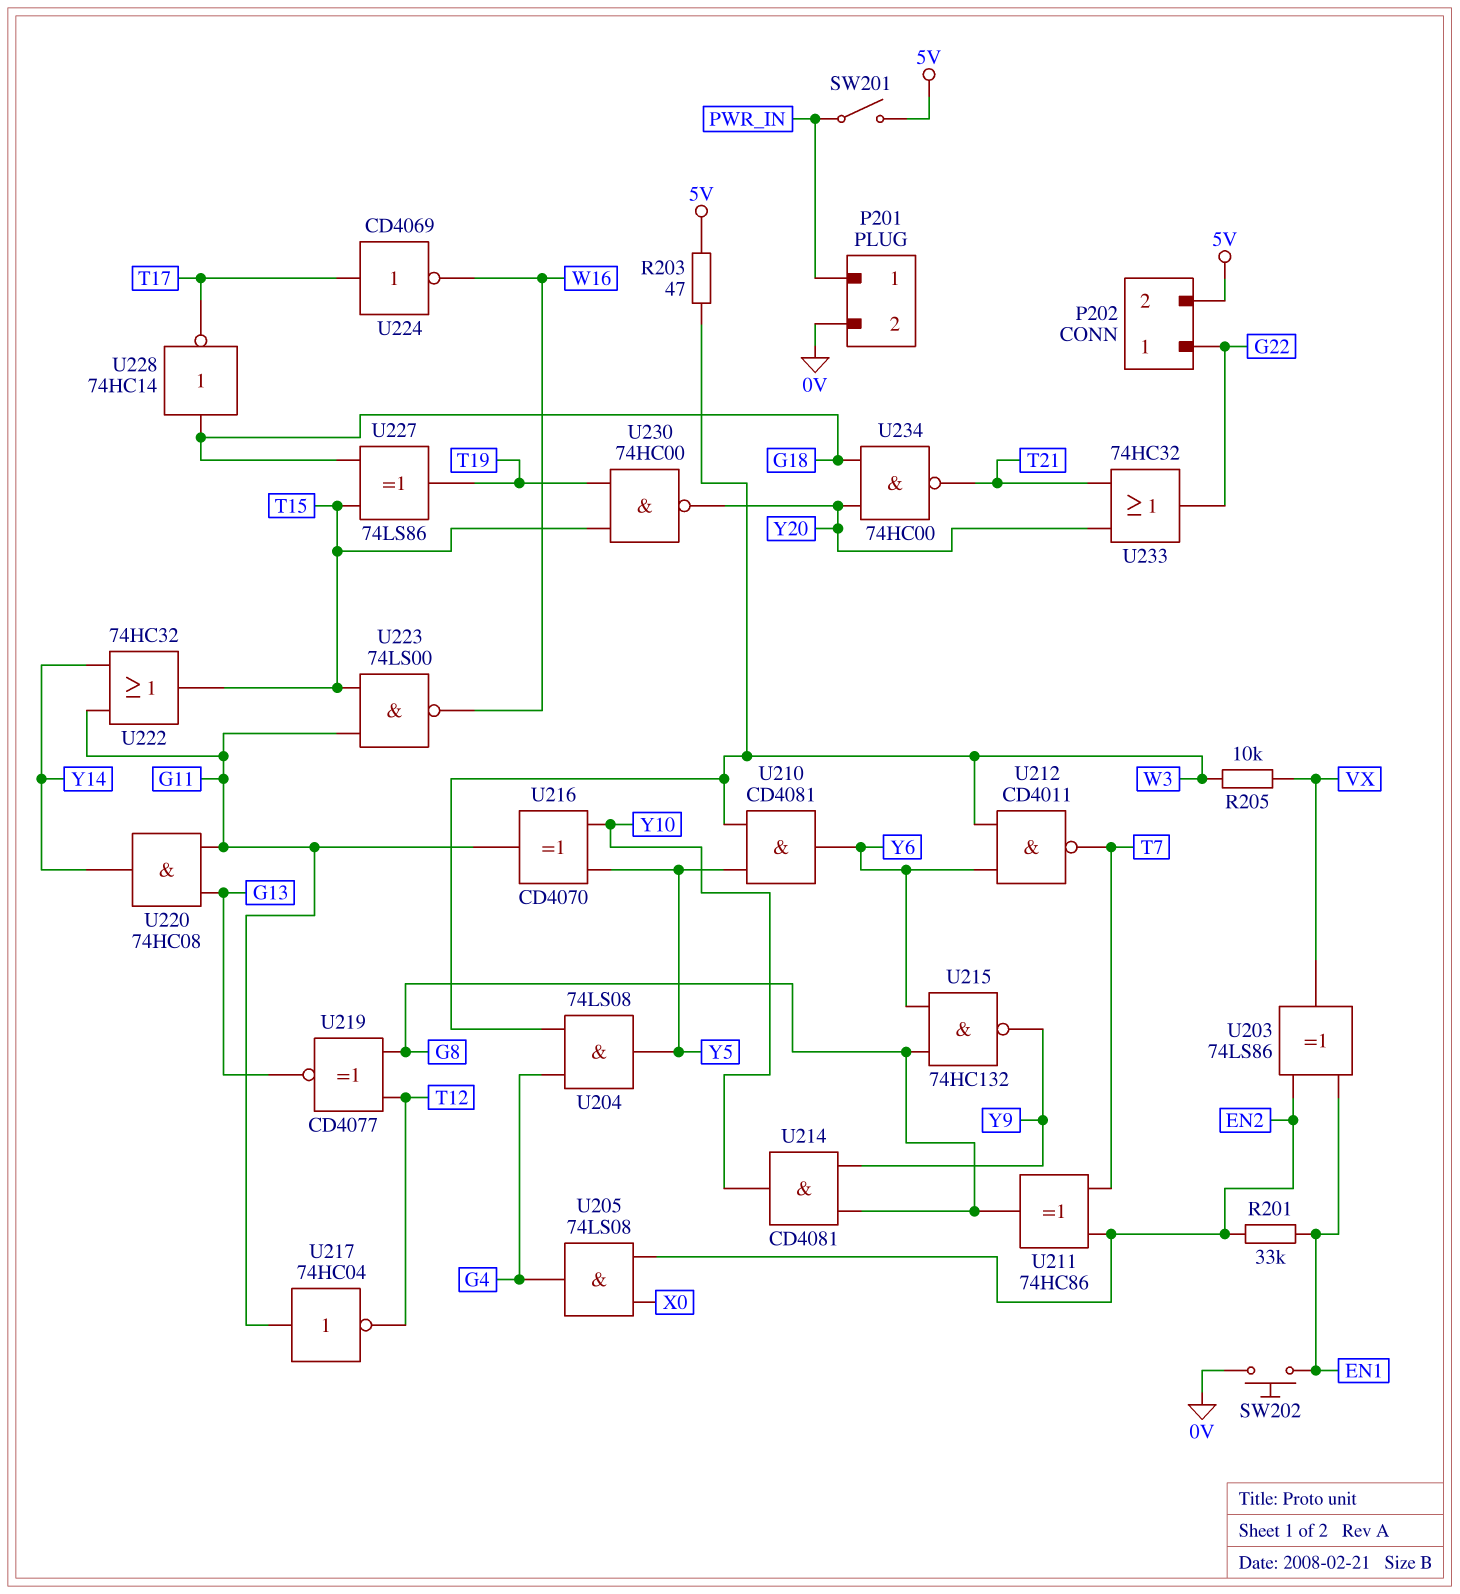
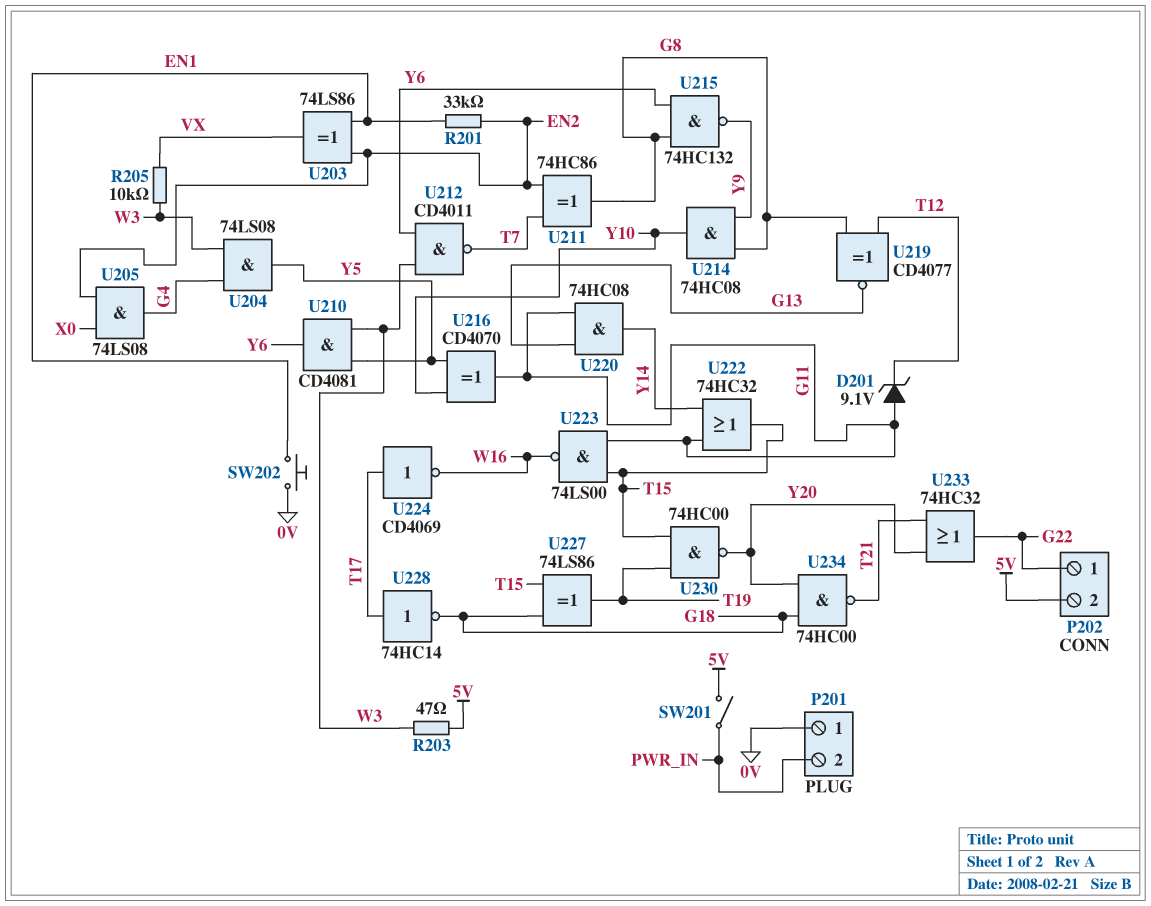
D201: none -> zener 9.1V (A G11, K T12)
P201 pin 1: PWR_IN -> 0V
P201 pin 2: 0V -> PWR_IN
U214: AND CD4081 (in G8, in Y9, out Y10) -> AND 74HC08 (in G8, in Y9, out Y10)
U217: NOT 74HC04 (in G11, out T12) -> none
U228: NOT 74HC14 (in G18, out T17) -> NOT 74HC14 (in T17, out G18)

